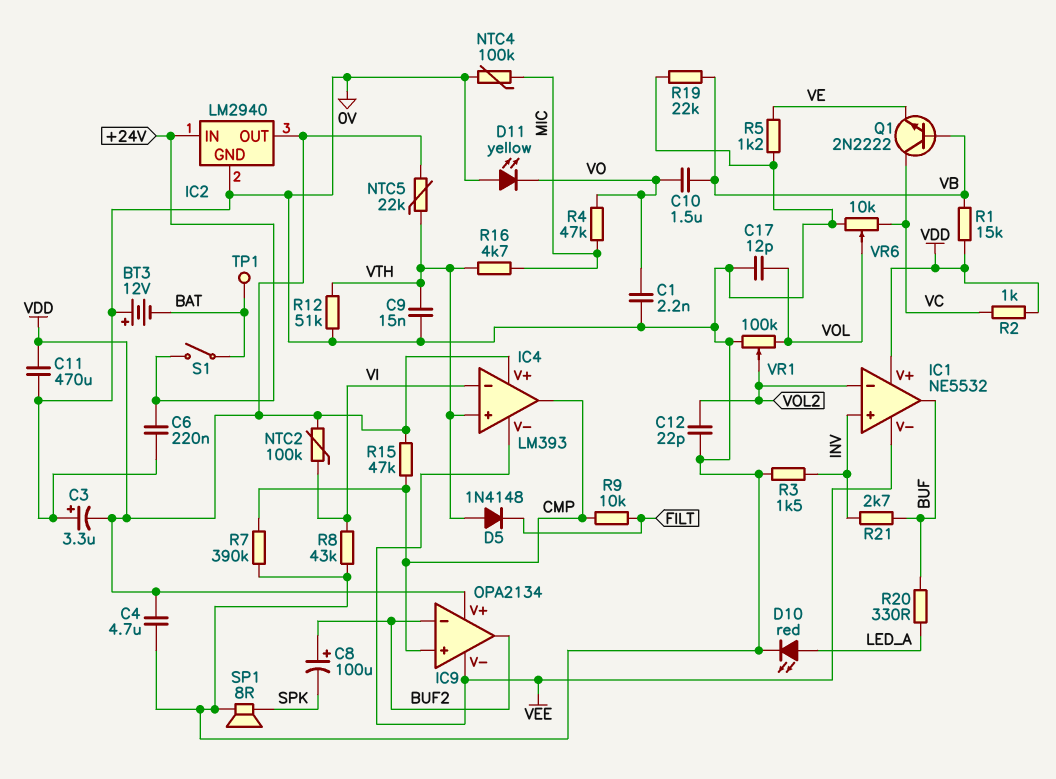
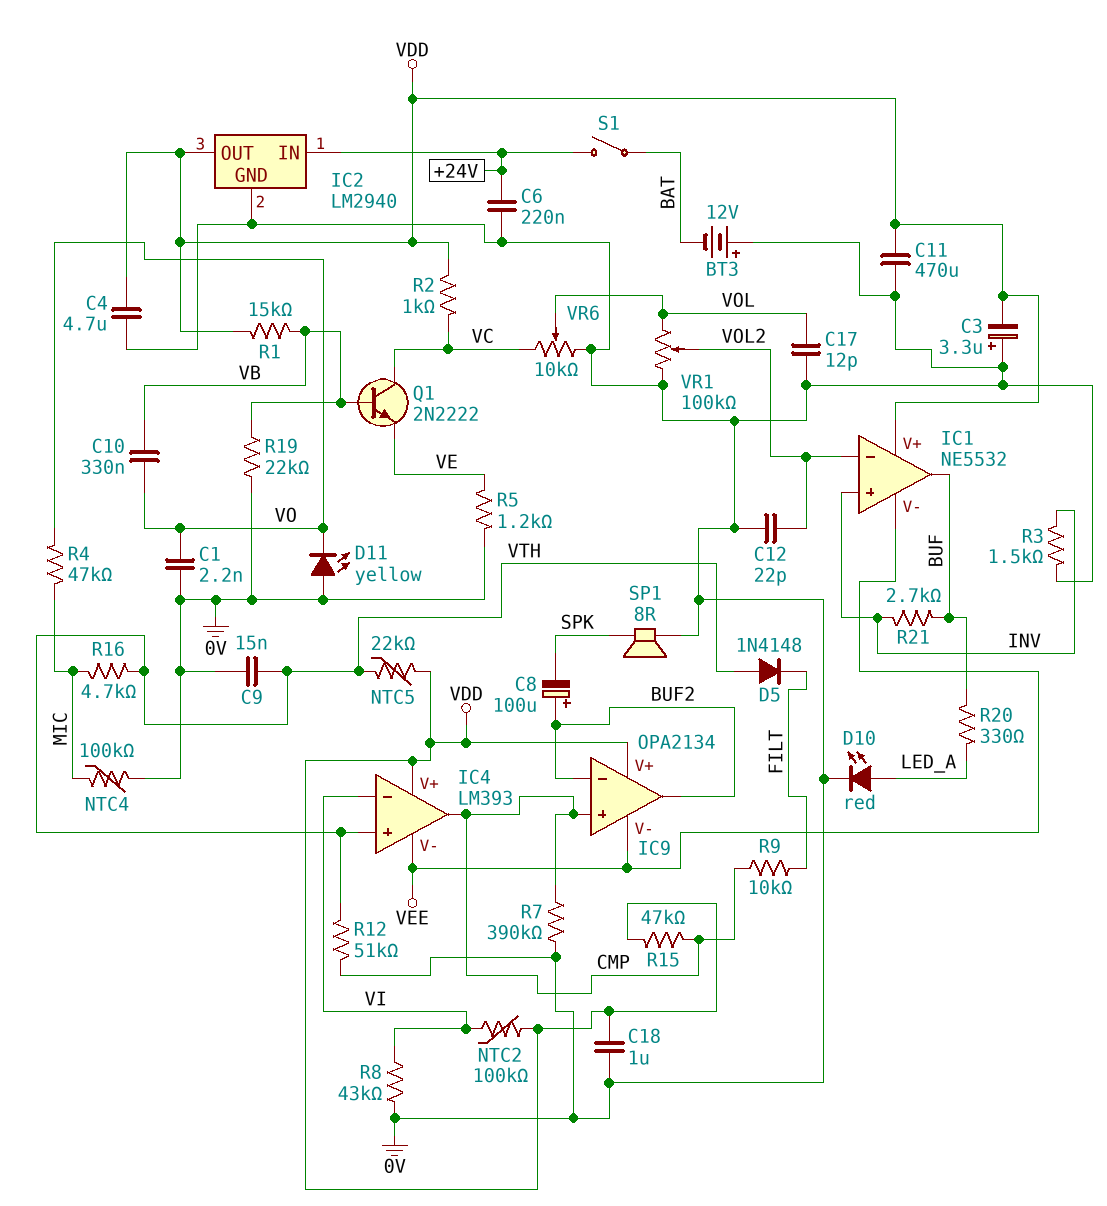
C10: 1.5uF (VB, VO) -> 330nF (VB, VO)
C18: none -> 1uF (0V, VDD)
TP1: test point (BAT) -> none

